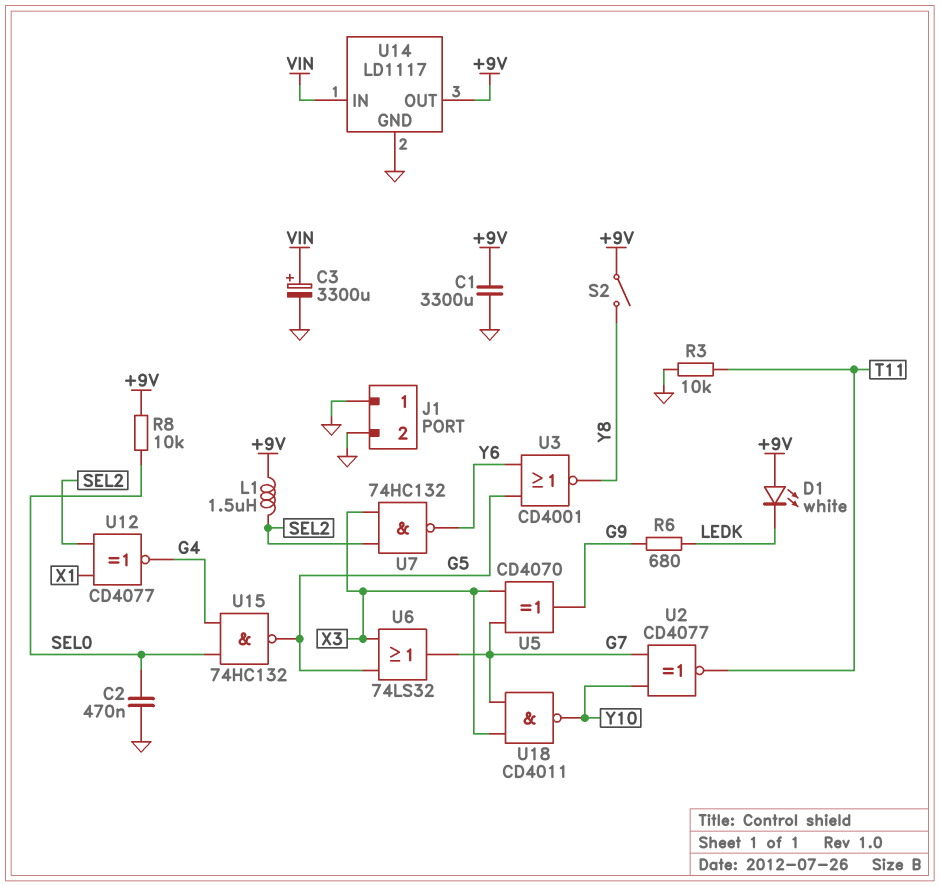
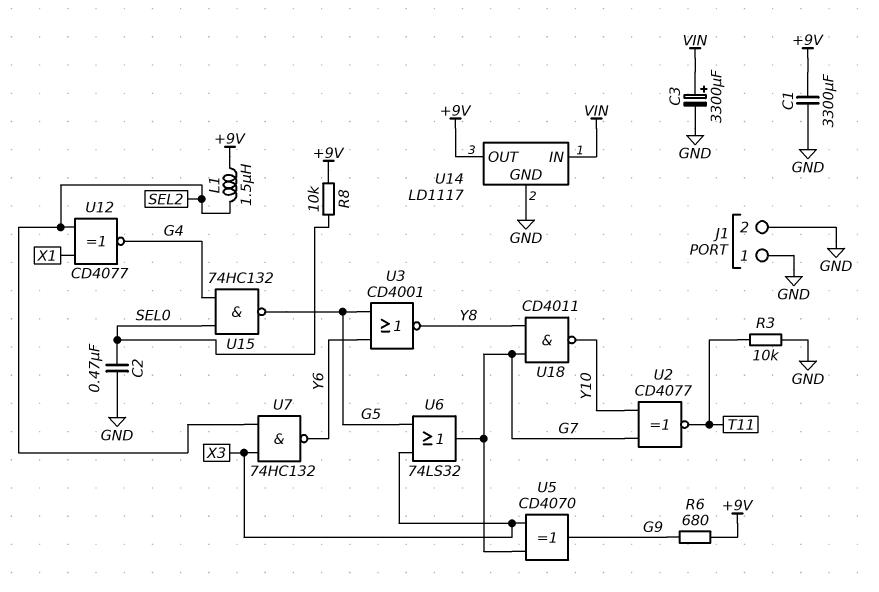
D1: LED white (A +9V, K LEDK) -> none
R6: 680 (G9, LEDK) -> 680 (+9V, G9)
S2: switch (+9V, Y8) -> none
U18: NAND CD4011 (in G7, in X3, out Y10) -> NAND CD4011 (in G7, in Y8, out Y10)

